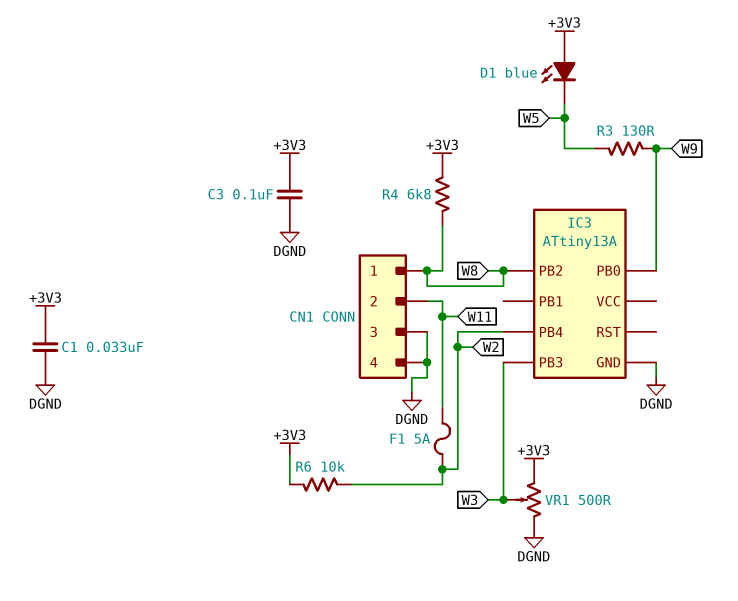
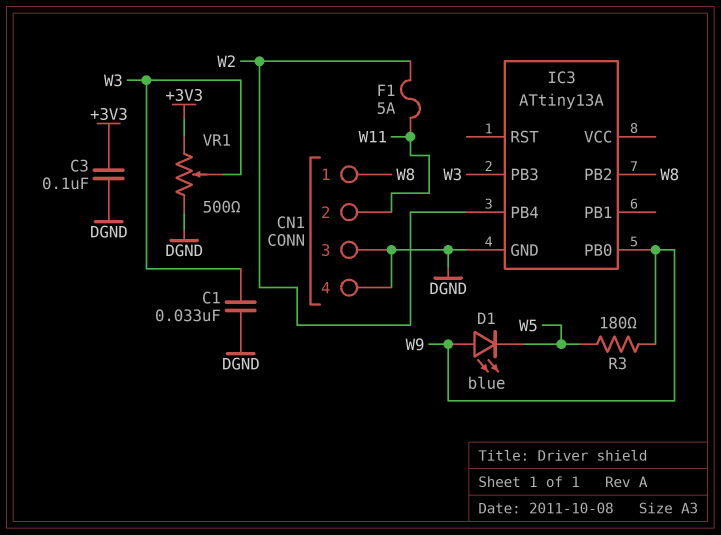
C1: 33nF (+3V3, DGND) -> 33nF (DGND, W3)
D1: LED blue (A +3V3, K W5) -> LED blue (A W9, K W5)
R3: 130 (W5, W9) -> 180 (W5, W9)
R4: 6.8k (+3V3, W8) -> none
R6: 10k (+3V3, W2) -> none

